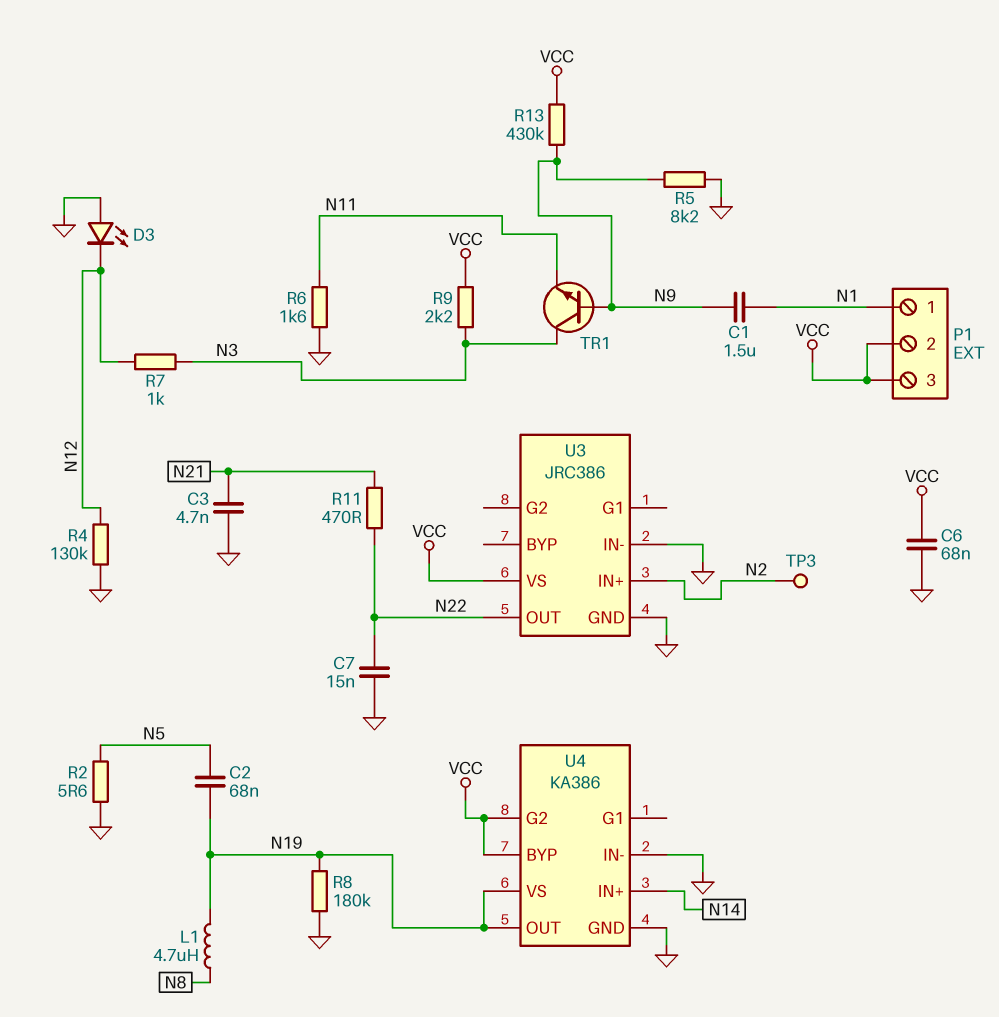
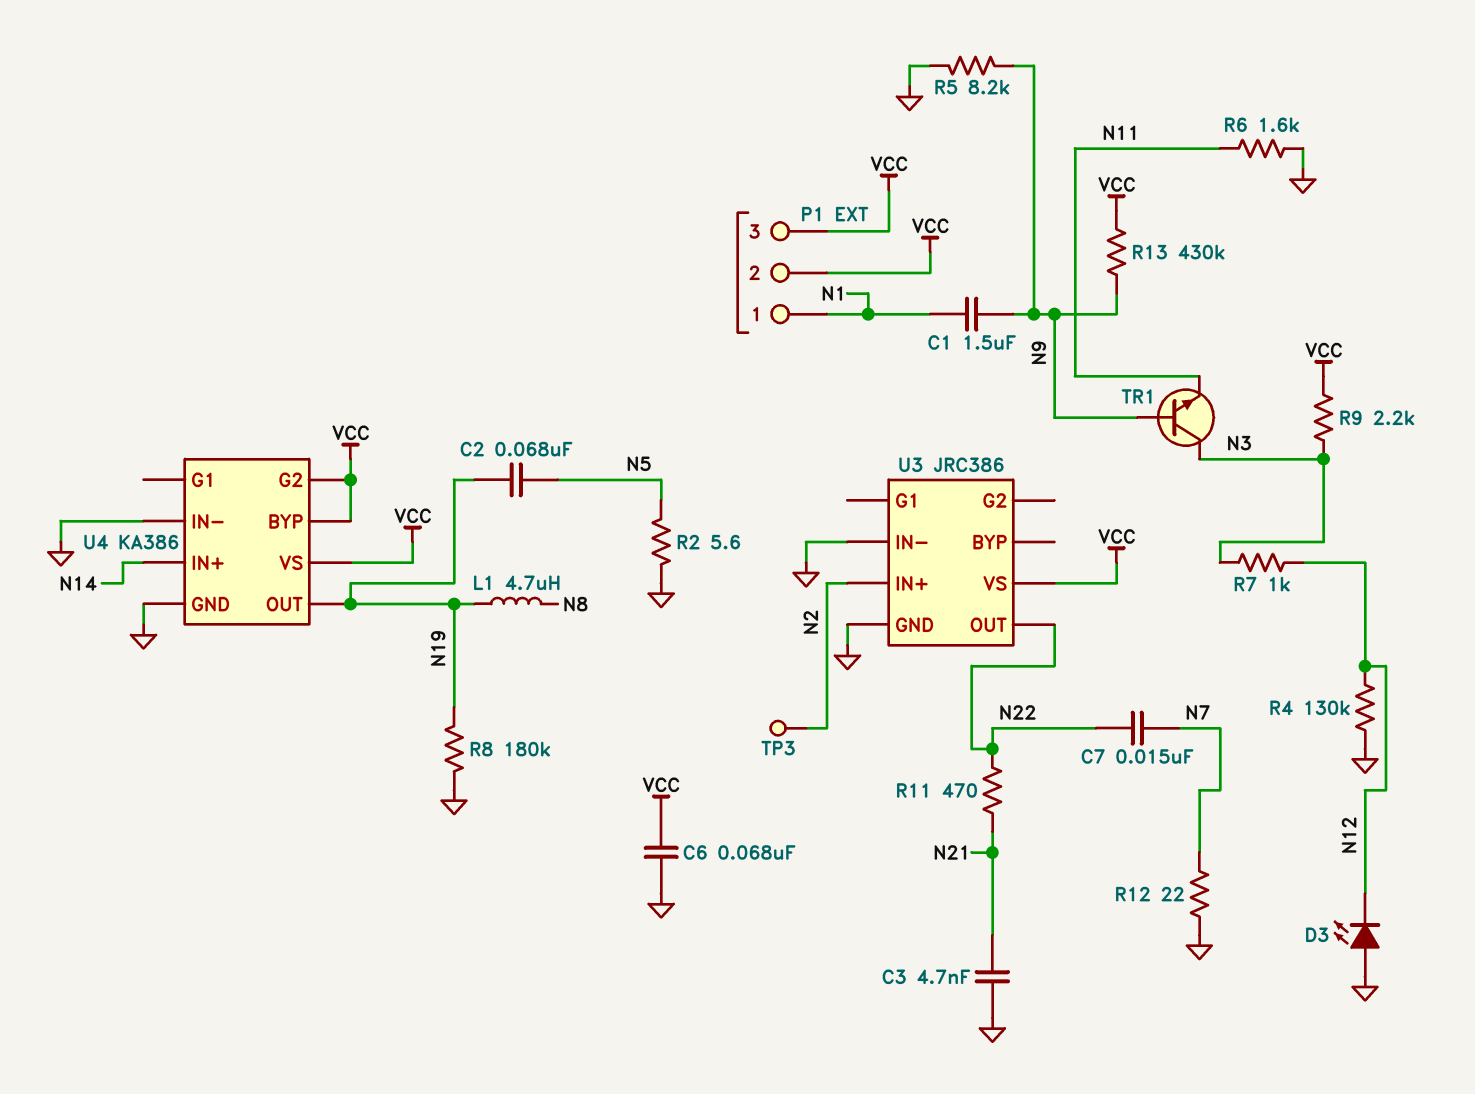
C7: 15nF (GND, N22) -> 15nF (N7, N22)
R12: none -> 22 (GND, N7)
U4 pin VS: N19 -> VCC

